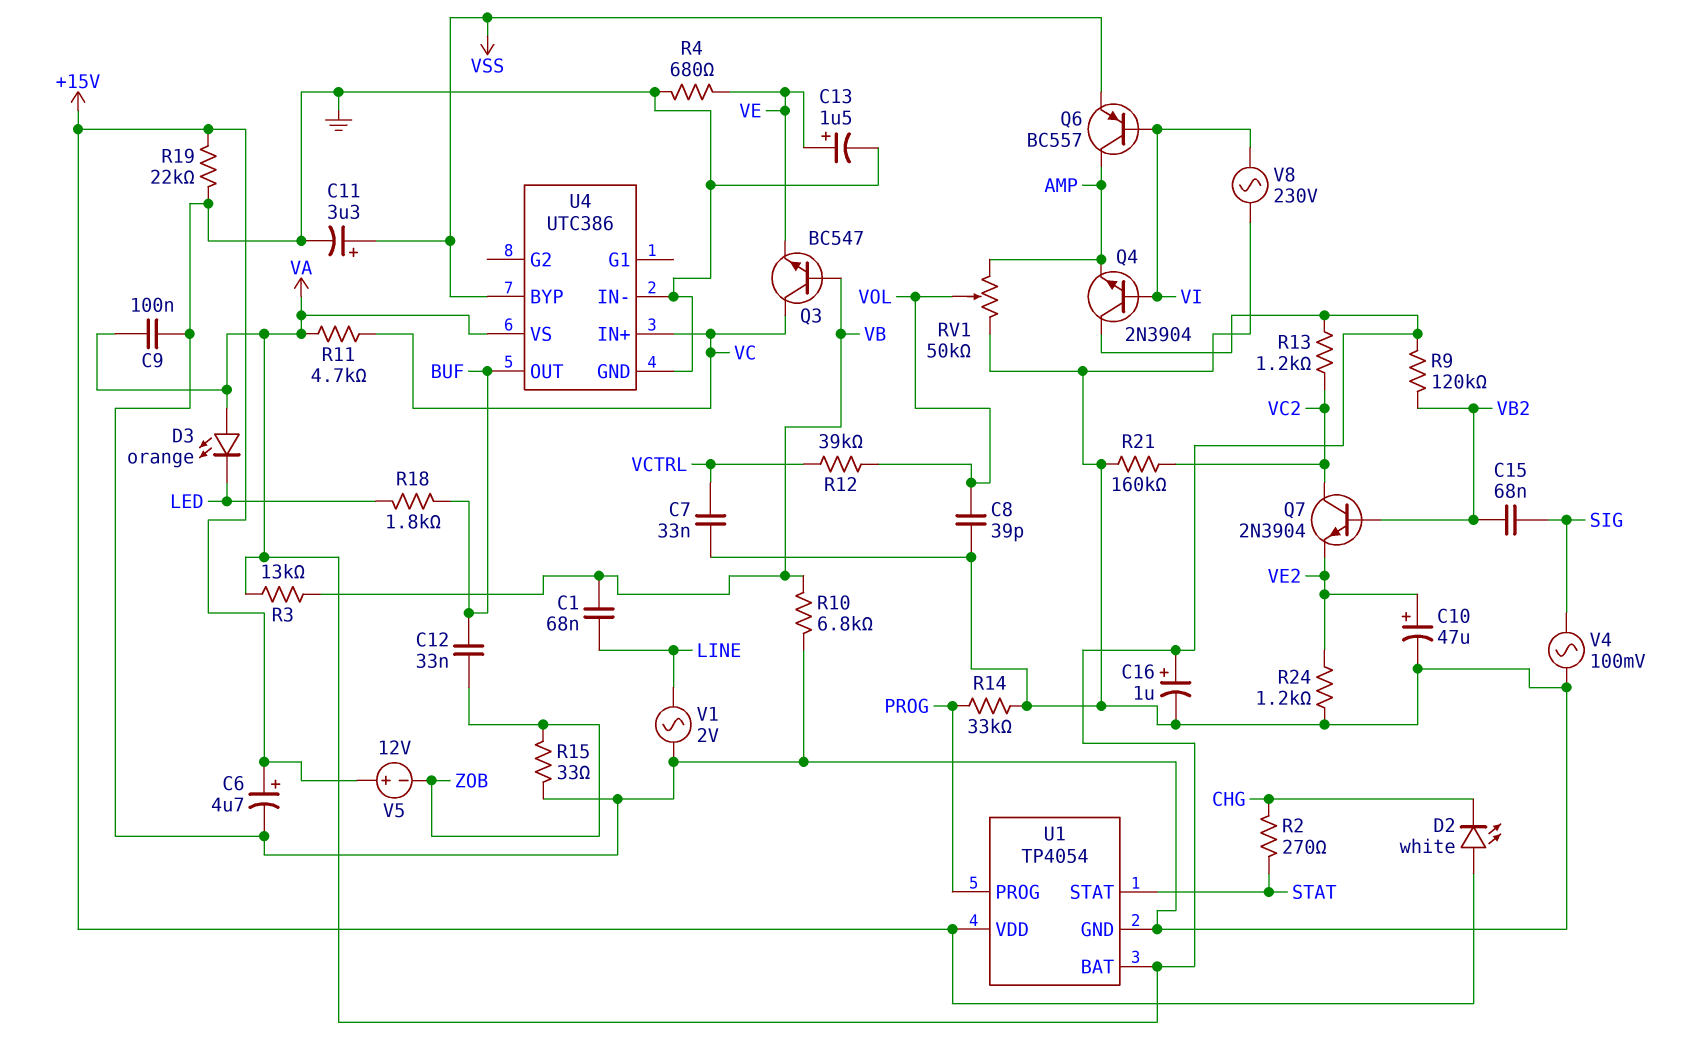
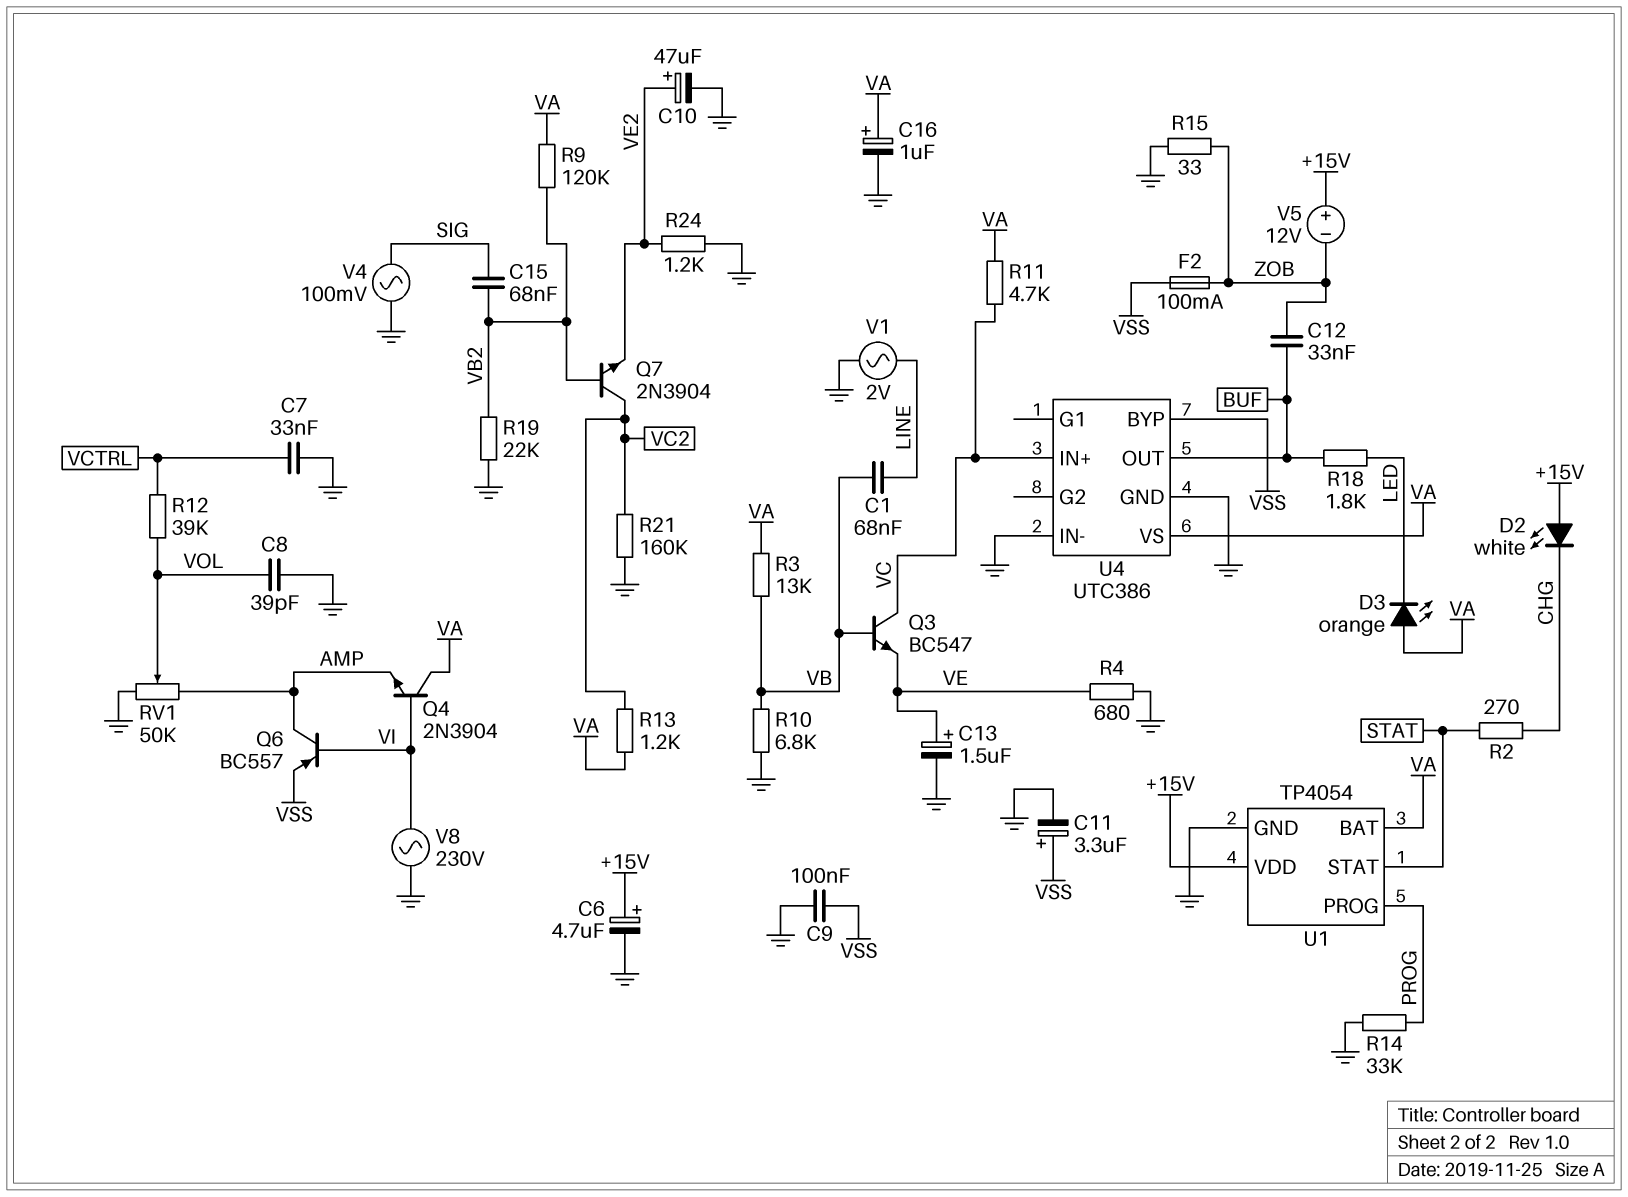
C9: 100nF (GND, VA) -> 100nF (GND, VSS)
F2: none -> 100mA (VSS, ZOB)
R19: 22k (+15V, GND) -> 22k (GND, VB2)

